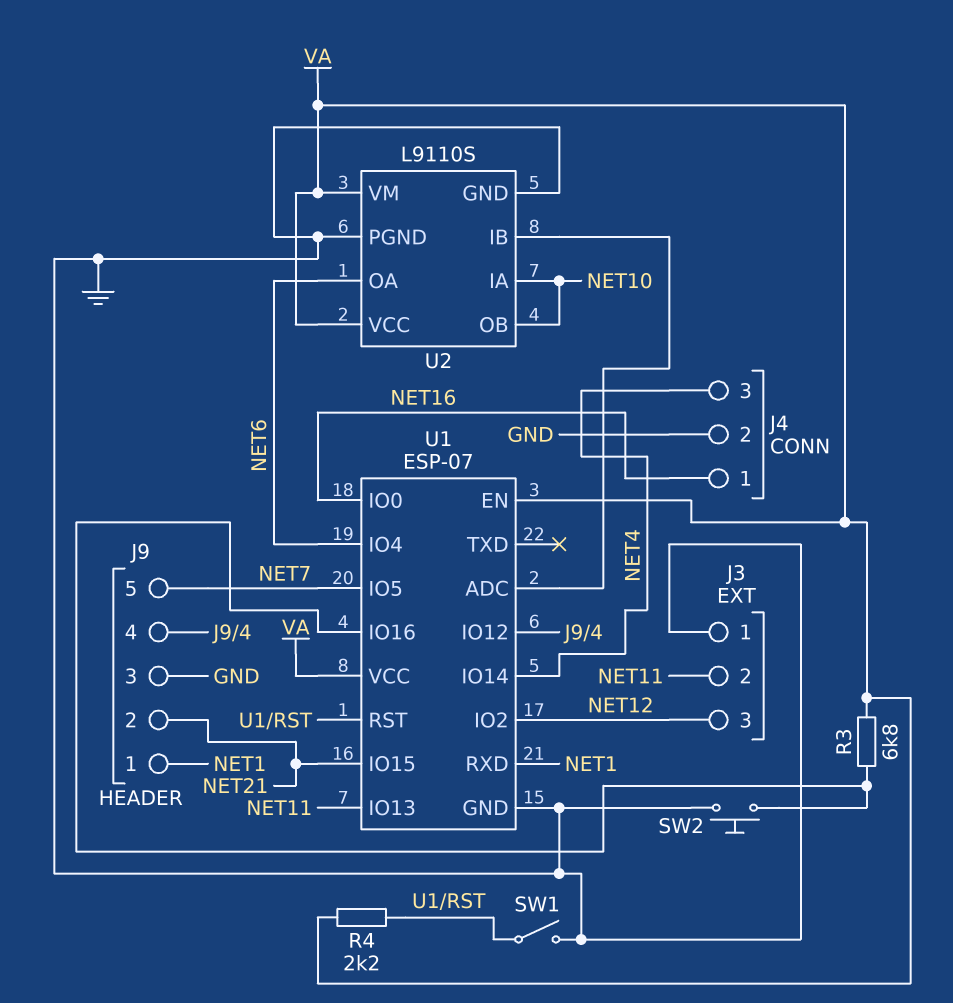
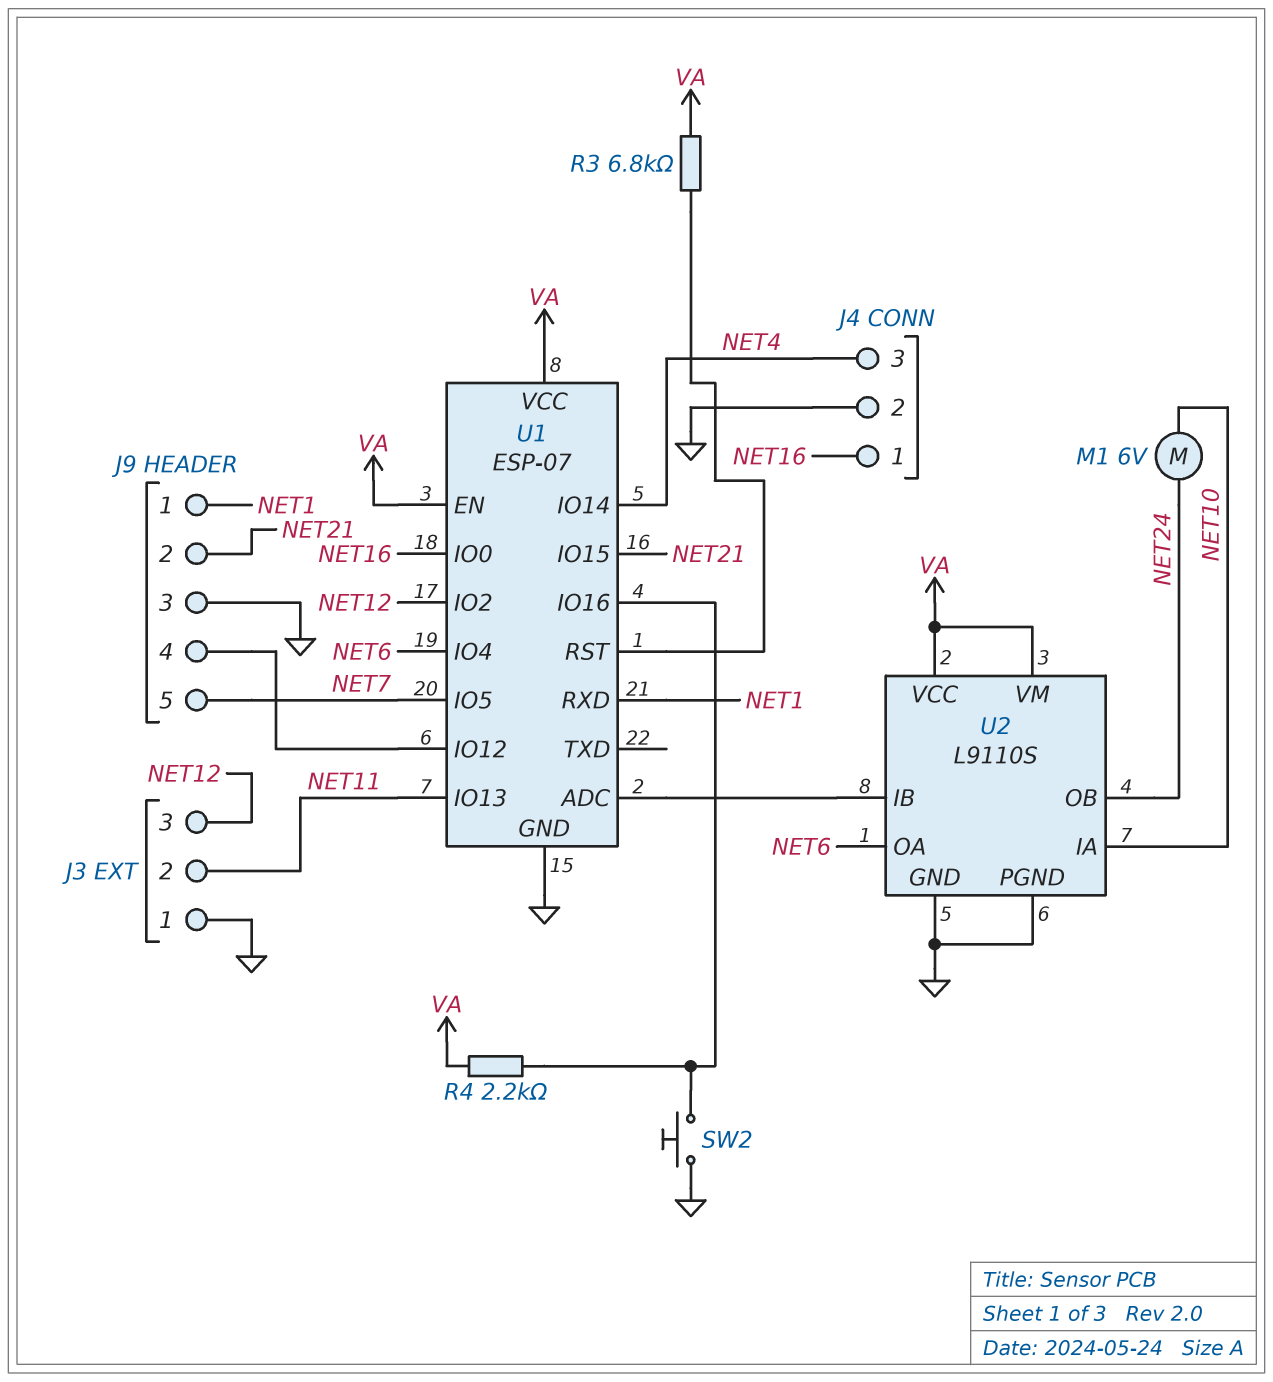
M1: none -> motor 6V (NET10, NET24)
R3: 6.8k (U1/IO16, VA) -> 6.8k (U1/RST, VA)
R4: 2.2k (U1/RST, VA) -> 2.2k (U1/IO16, VA)
SW1: switch (GND, U1/RST) -> none
U2 pin OB: NET10 -> NET24

